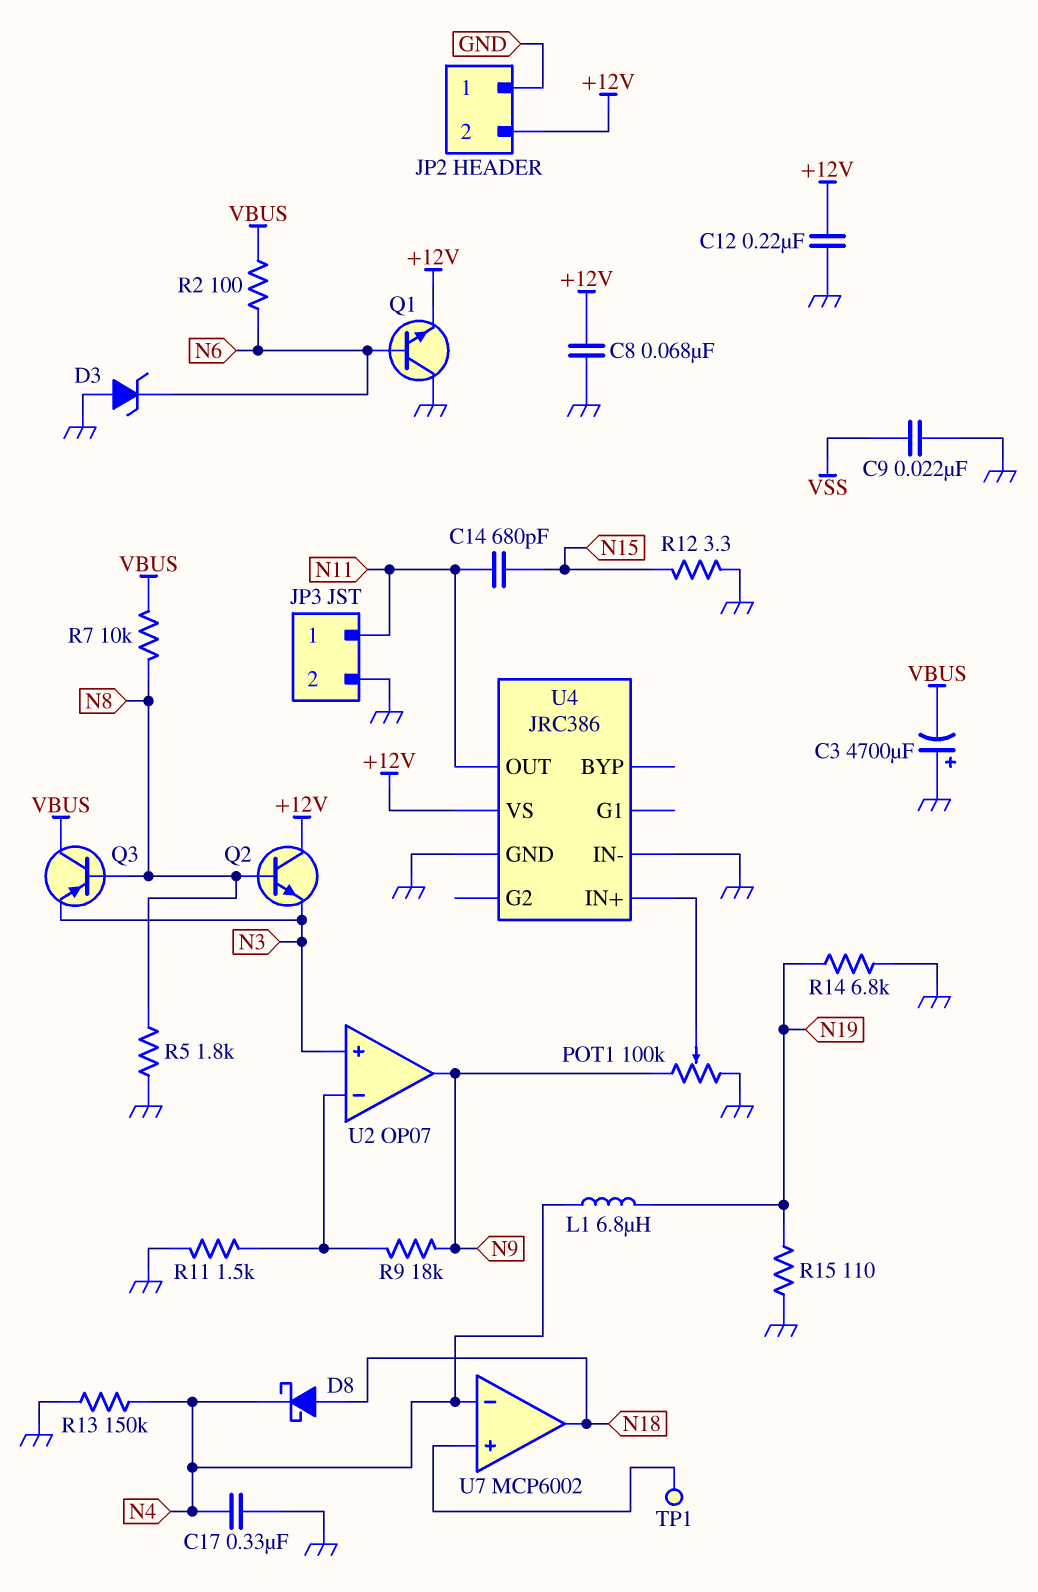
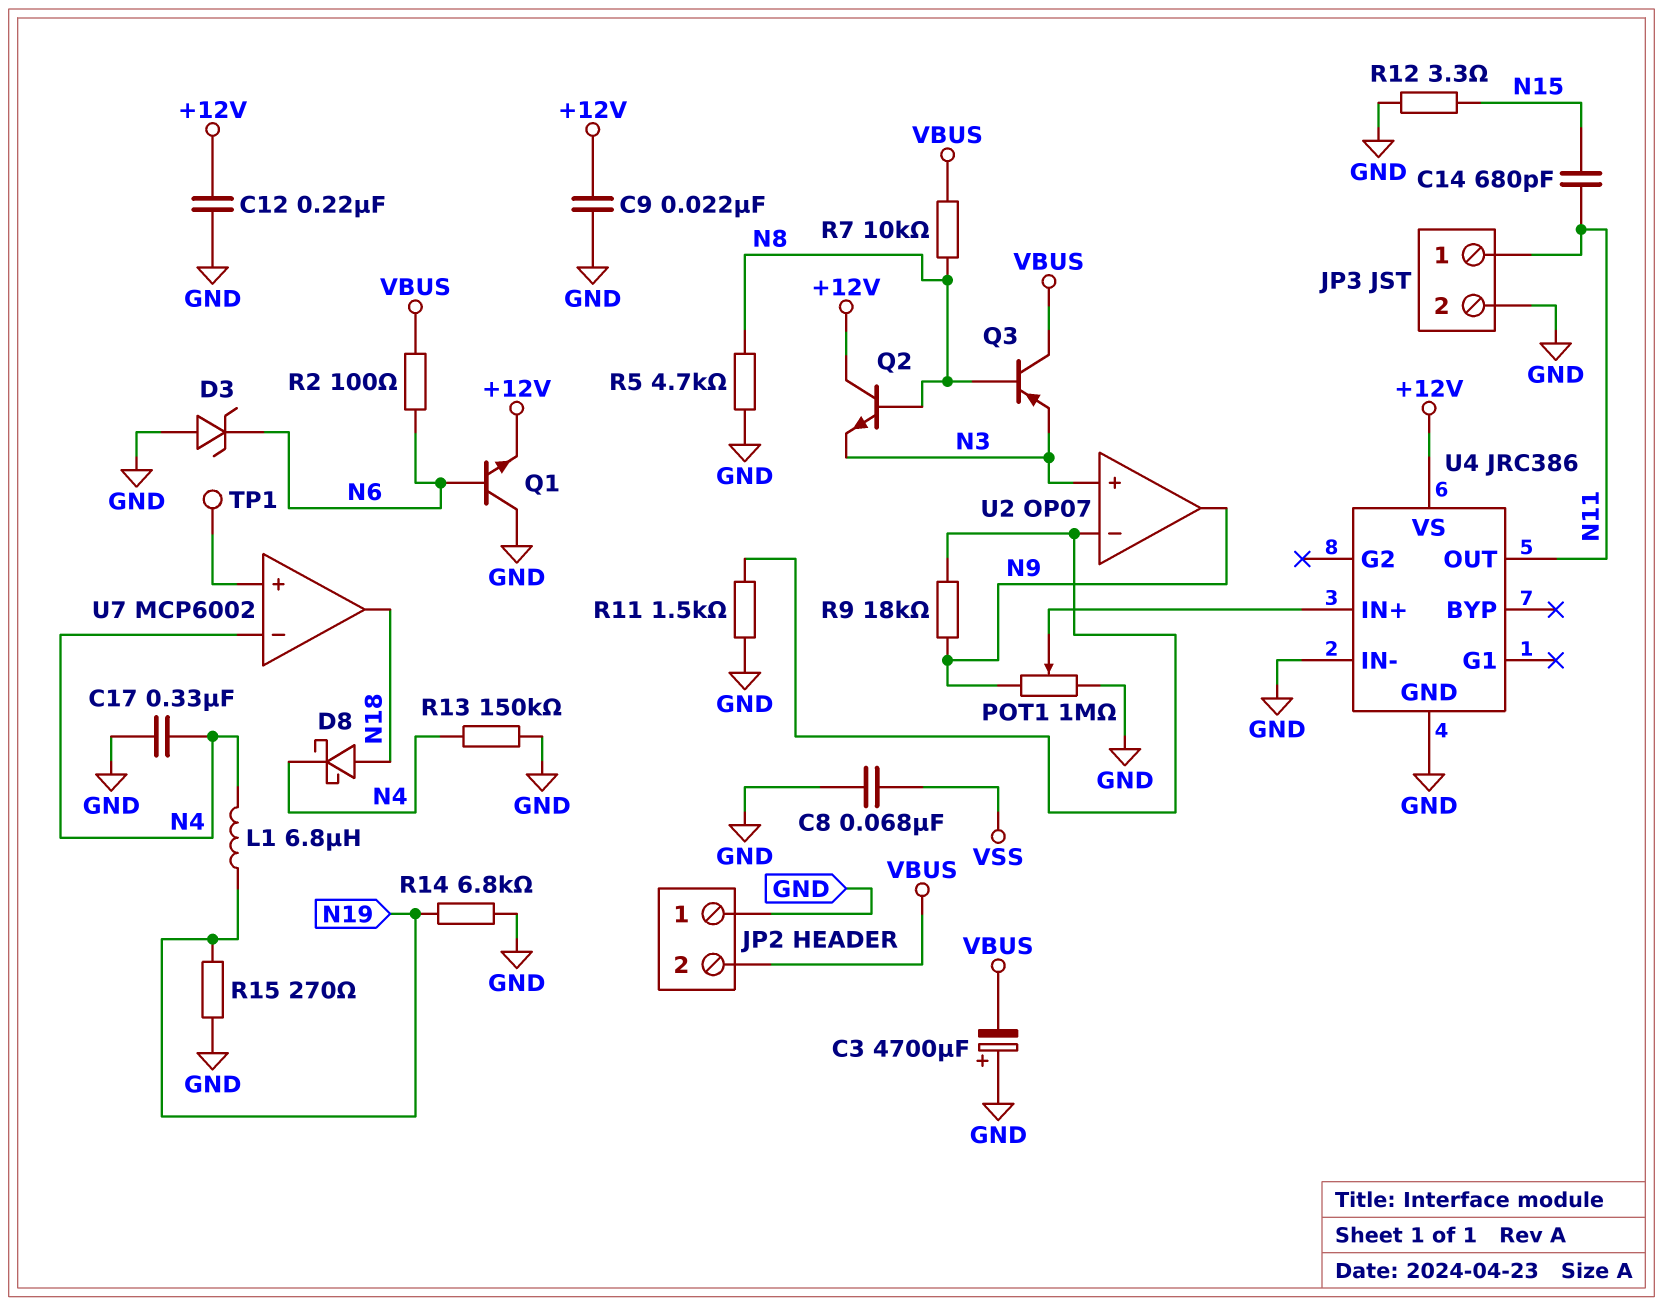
C8: 68nF (+12V, GND) -> 68nF (GND, VSS)
C9: 22nF (GND, VSS) -> 22nF (+12V, GND)
JP2 pin 2: +12V -> VBUS
POT1: 100k (GND, N9, wiper U4/IN+) -> 1M (GND, N9, wiper U4/IN+)
R5: 1.8k (GND, N8) -> 4.7k (GND, N8)
R15: 110 (GND, N19) -> 270 (GND, N19)

